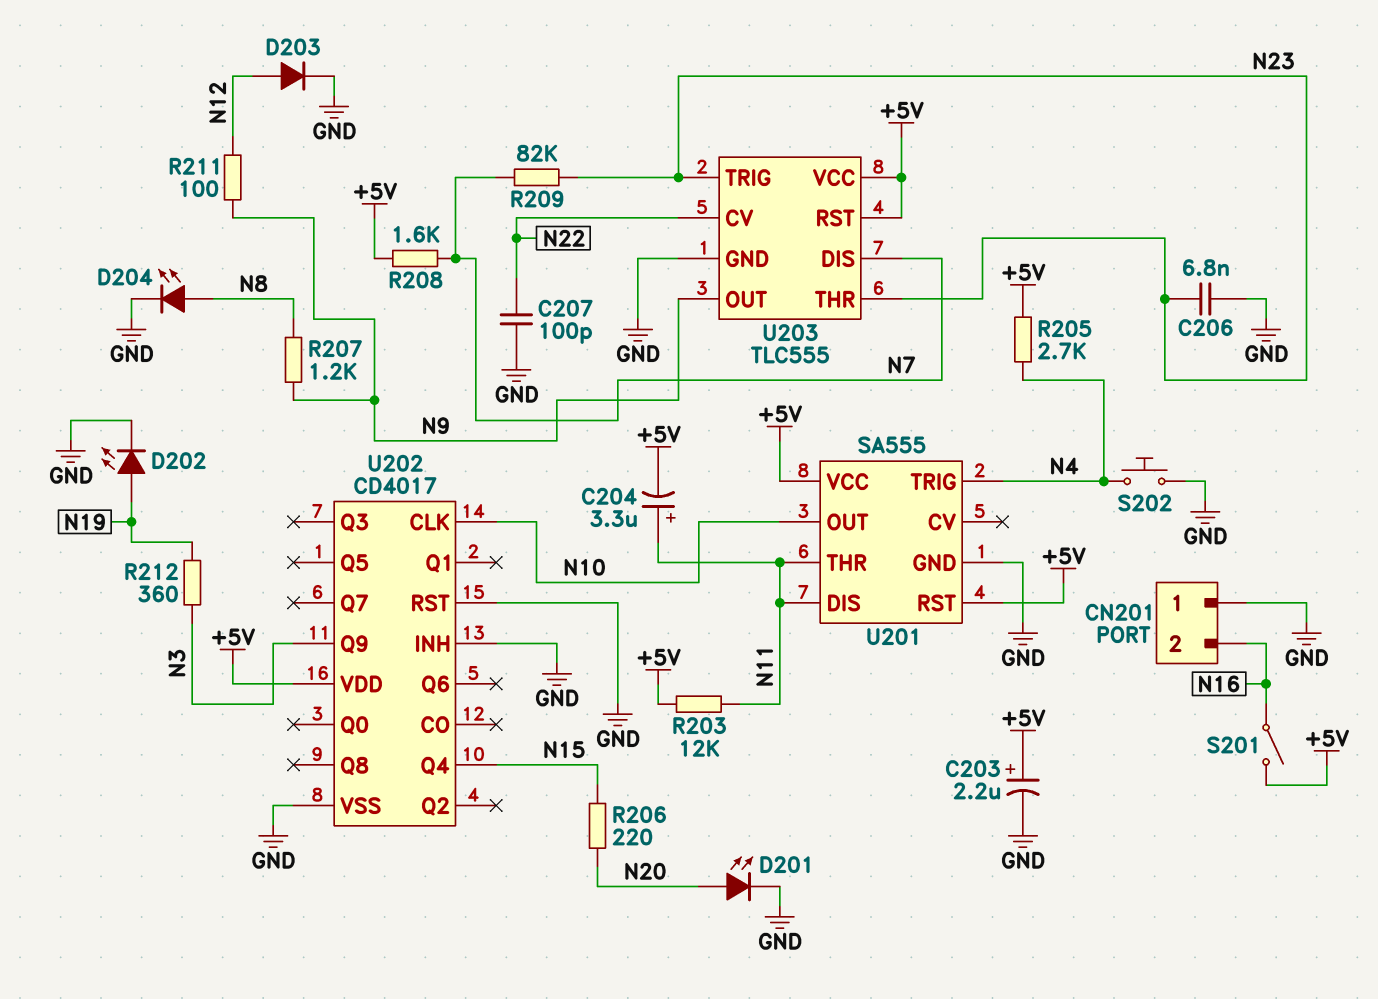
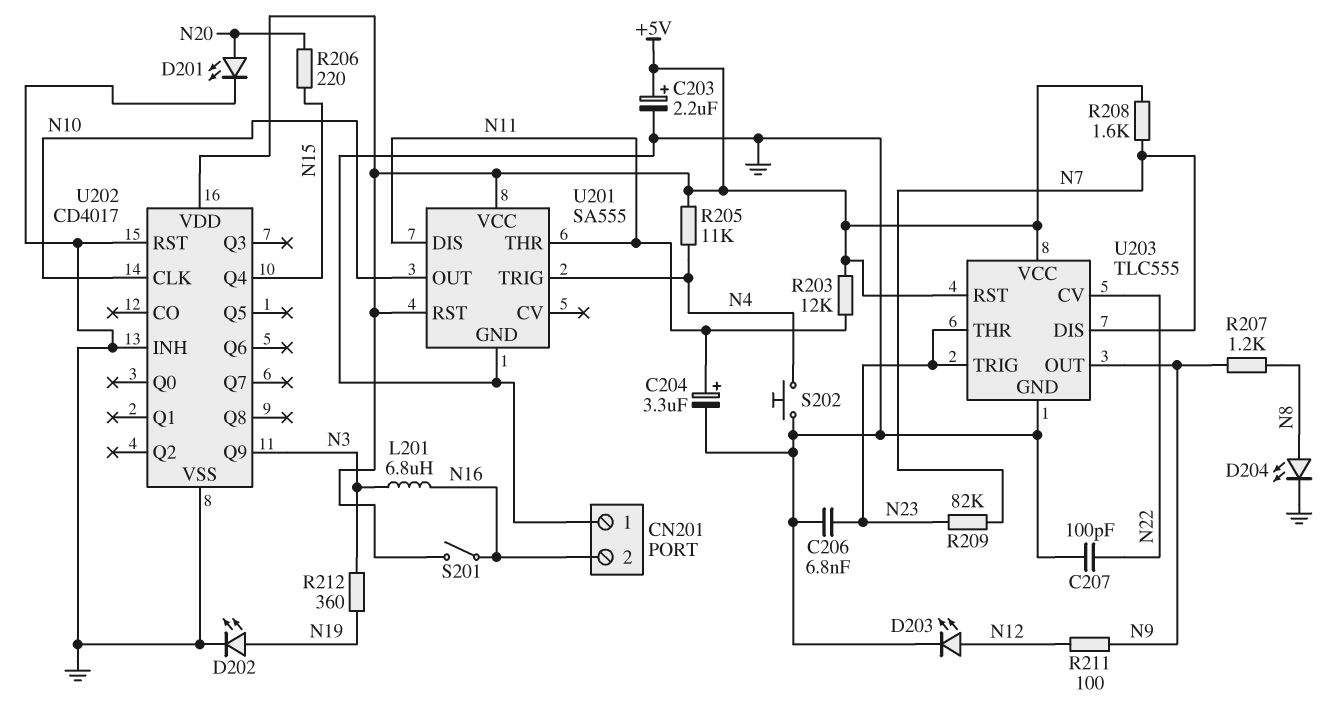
C204: 3.3uF (plus N11, minus +5V) -> 3.3uF (plus N11, minus GND)
D203: diode (A N12, K GND) -> LED (A N12, K GND)
L201: none -> 6.8uH (N3, N16)
R205: 2.7k (+5V, N4) -> 11k (+5V, N4)

